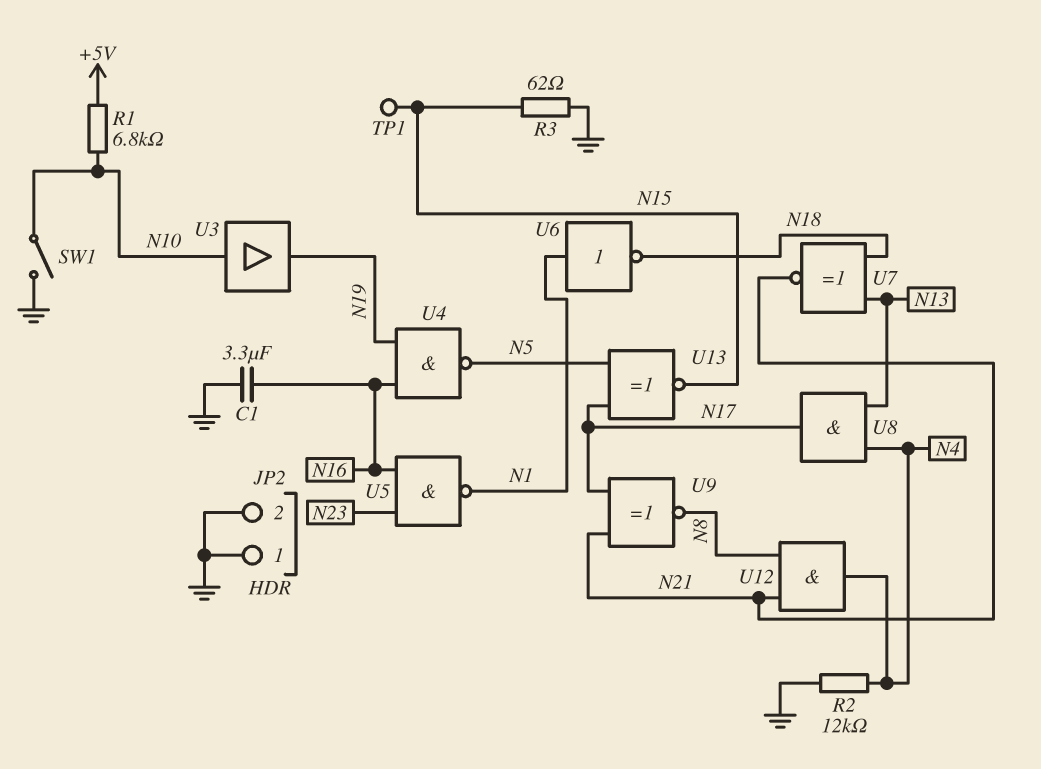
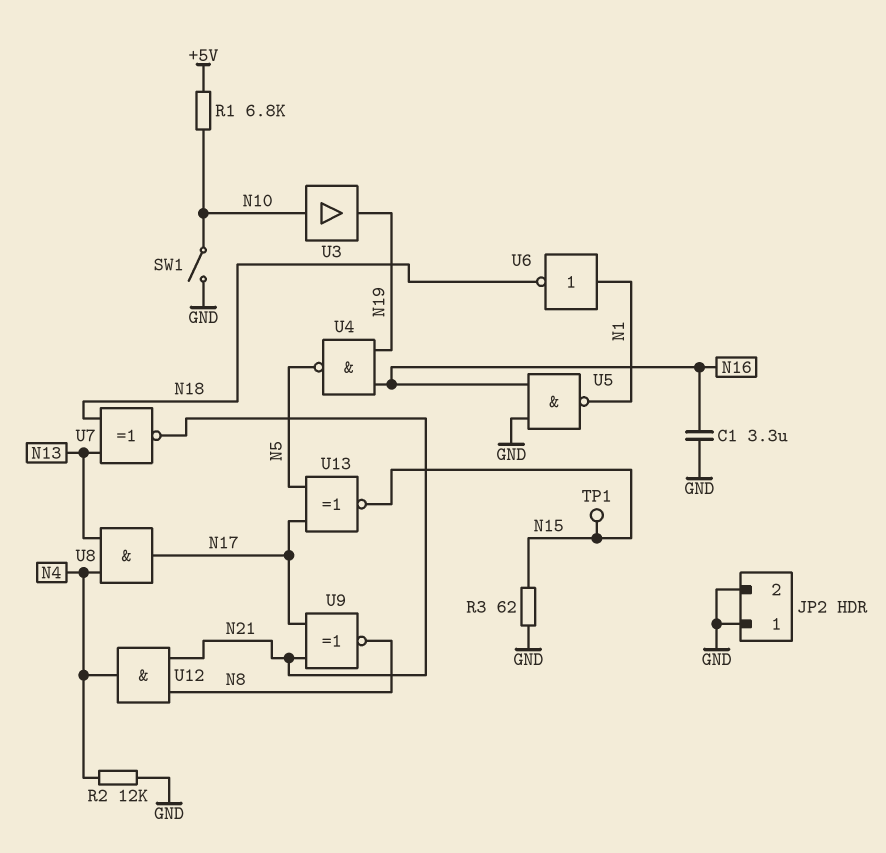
U5: NAND (in N16, in N23, out N1) -> NAND (in GND, in N16, out N1)

